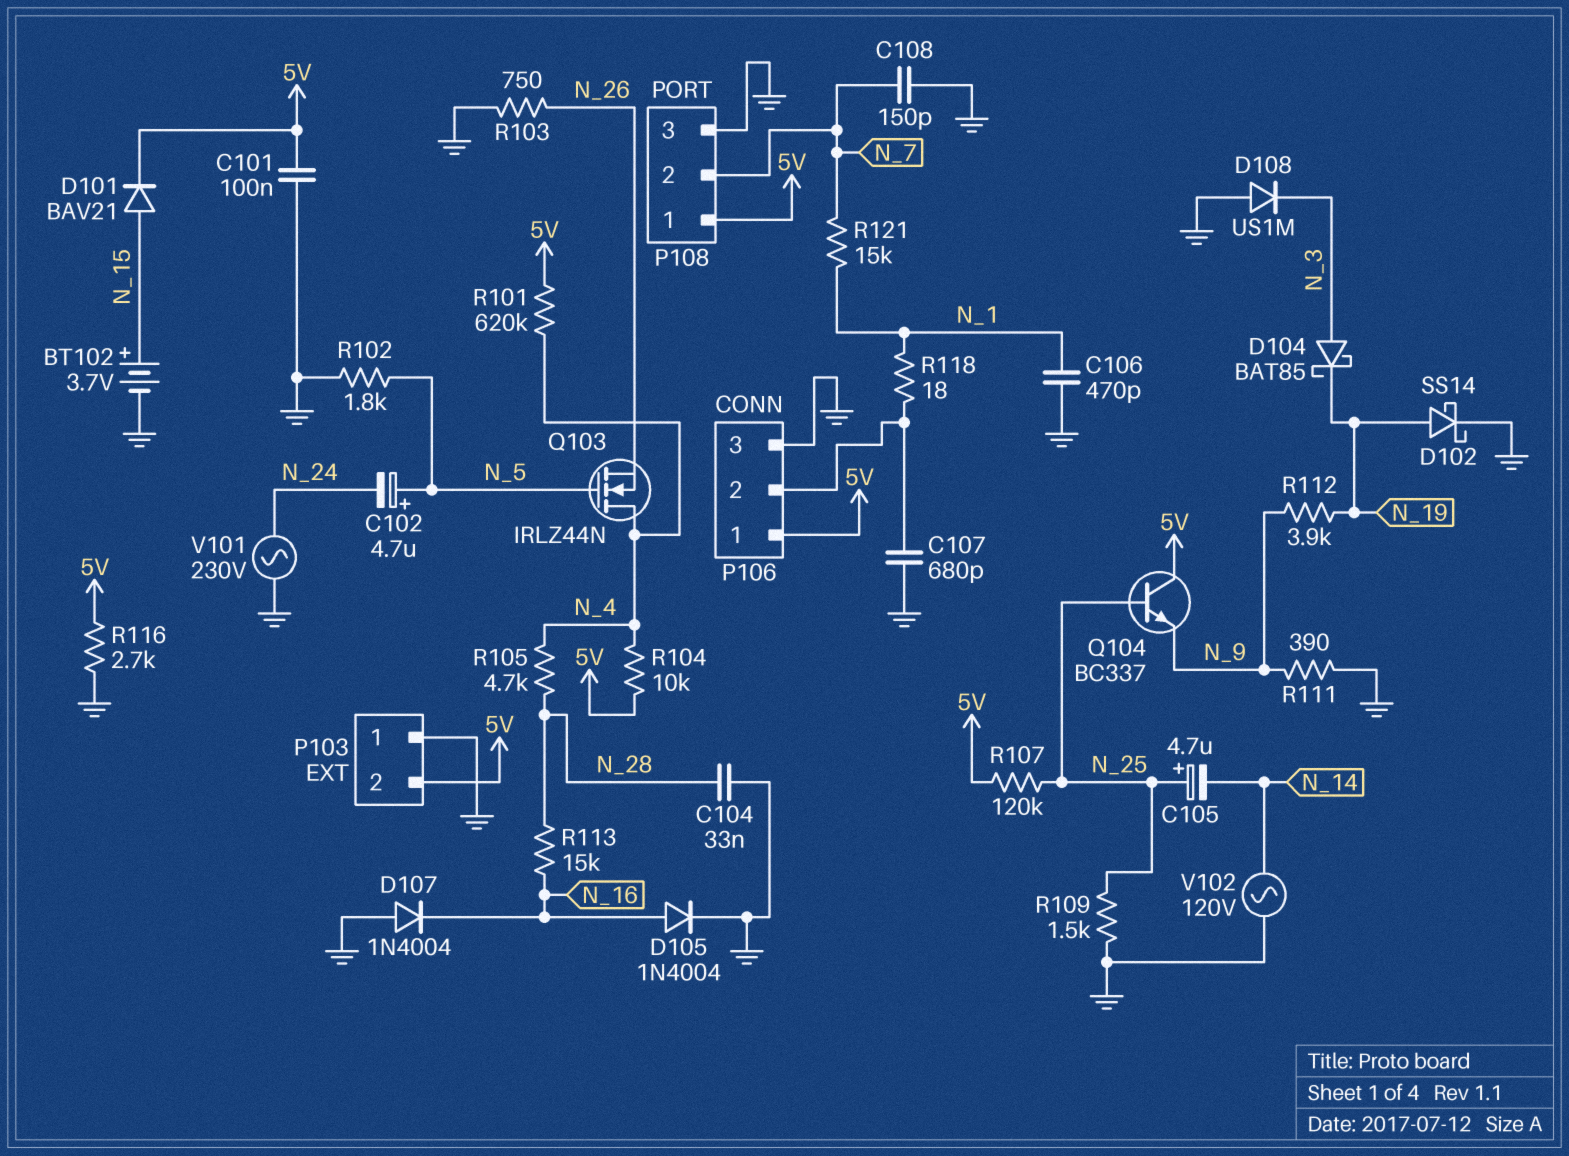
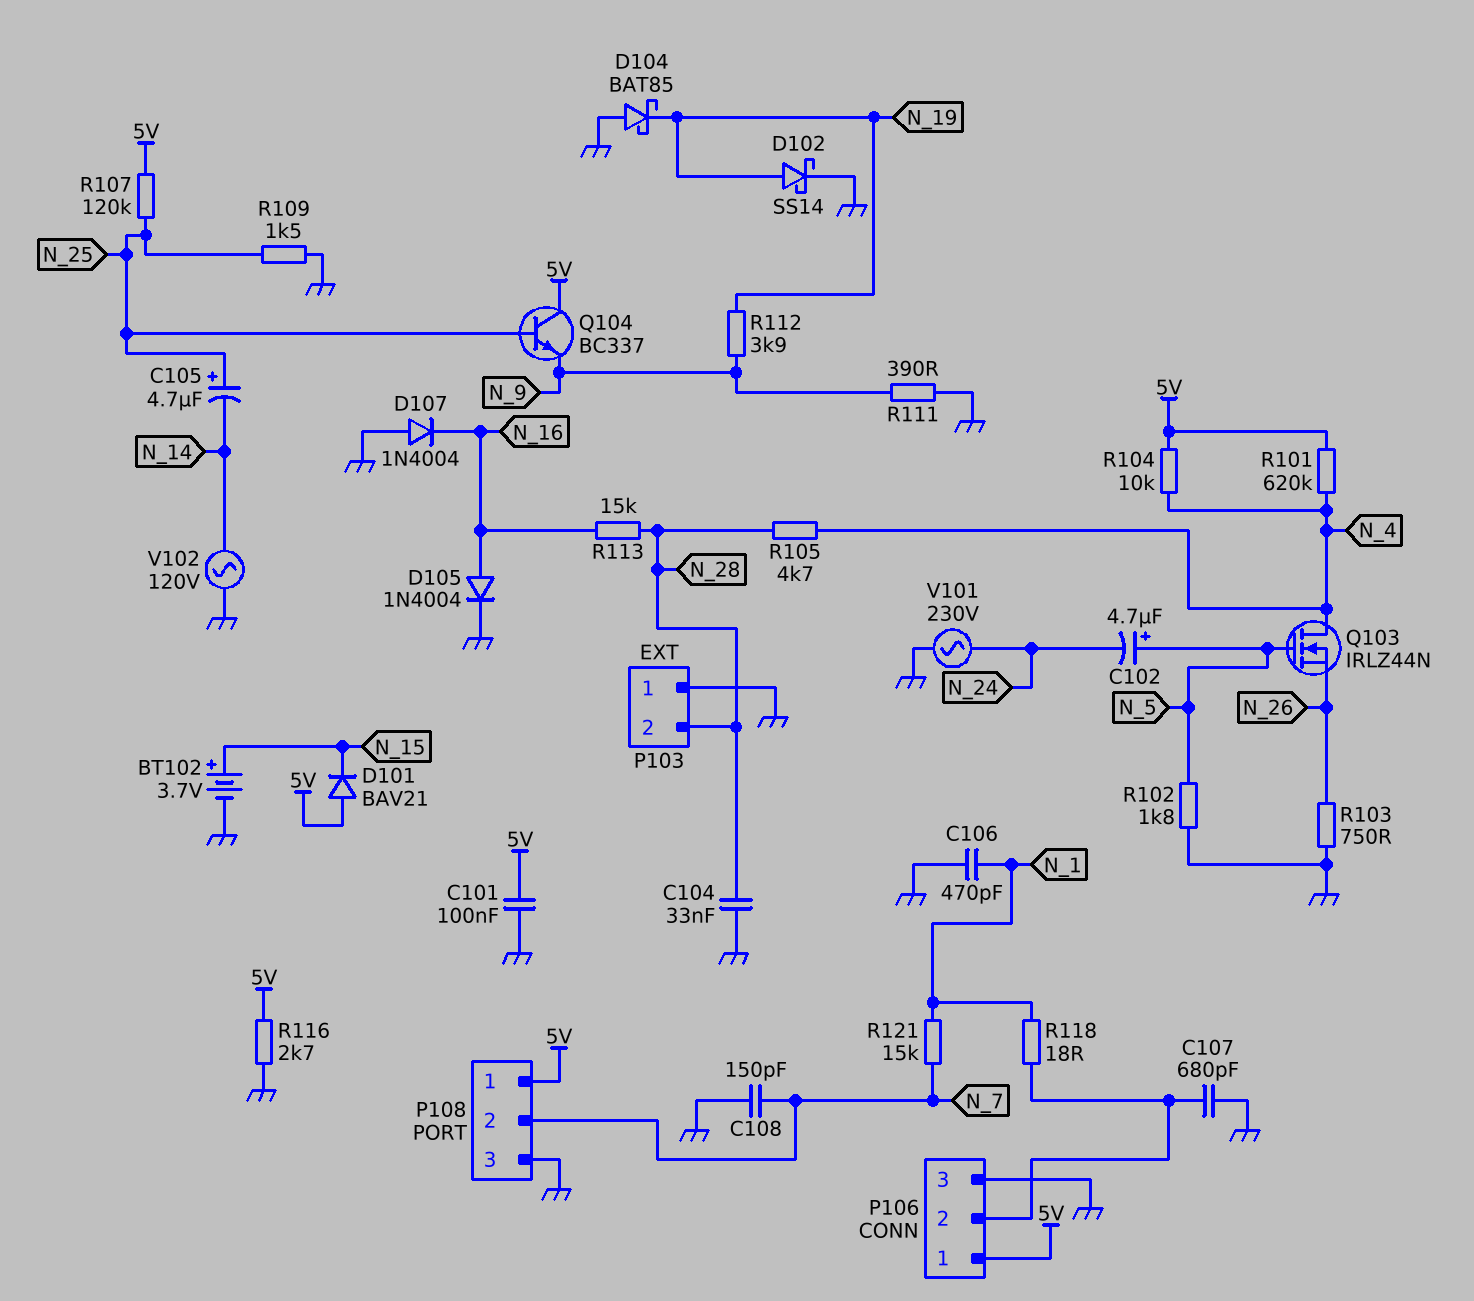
D101: diode BAV21 (A N_15, K 5V) -> diode BAV21 (A 5V, K N_15)
D104: schottky BAT85 (A N_3, K N_19) -> schottky BAT85 (A GND, K N_19)
D108: diode US1M (A GND, K N_3) -> none
P103 pin 2: 5V -> N_28

